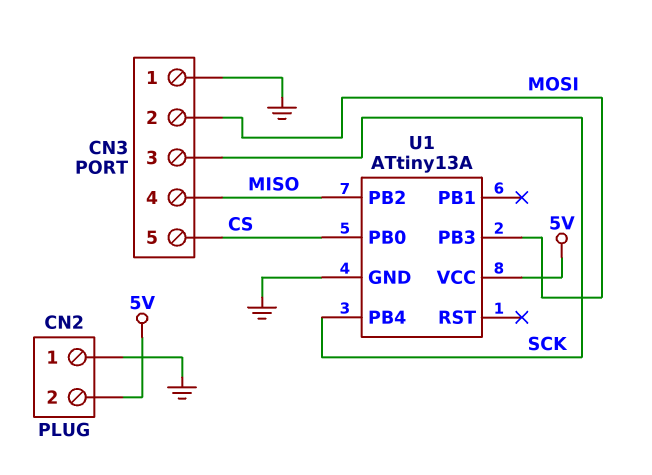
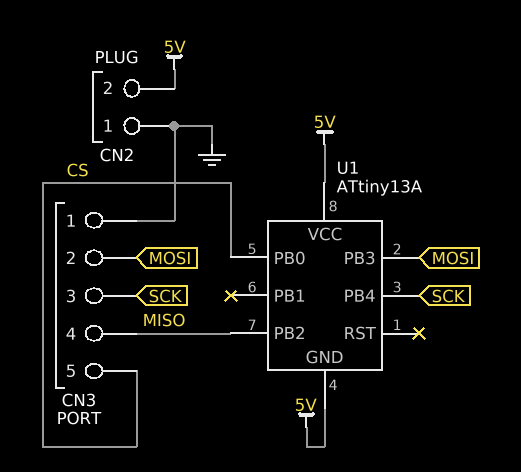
U1 pin GND: GND -> 5V

